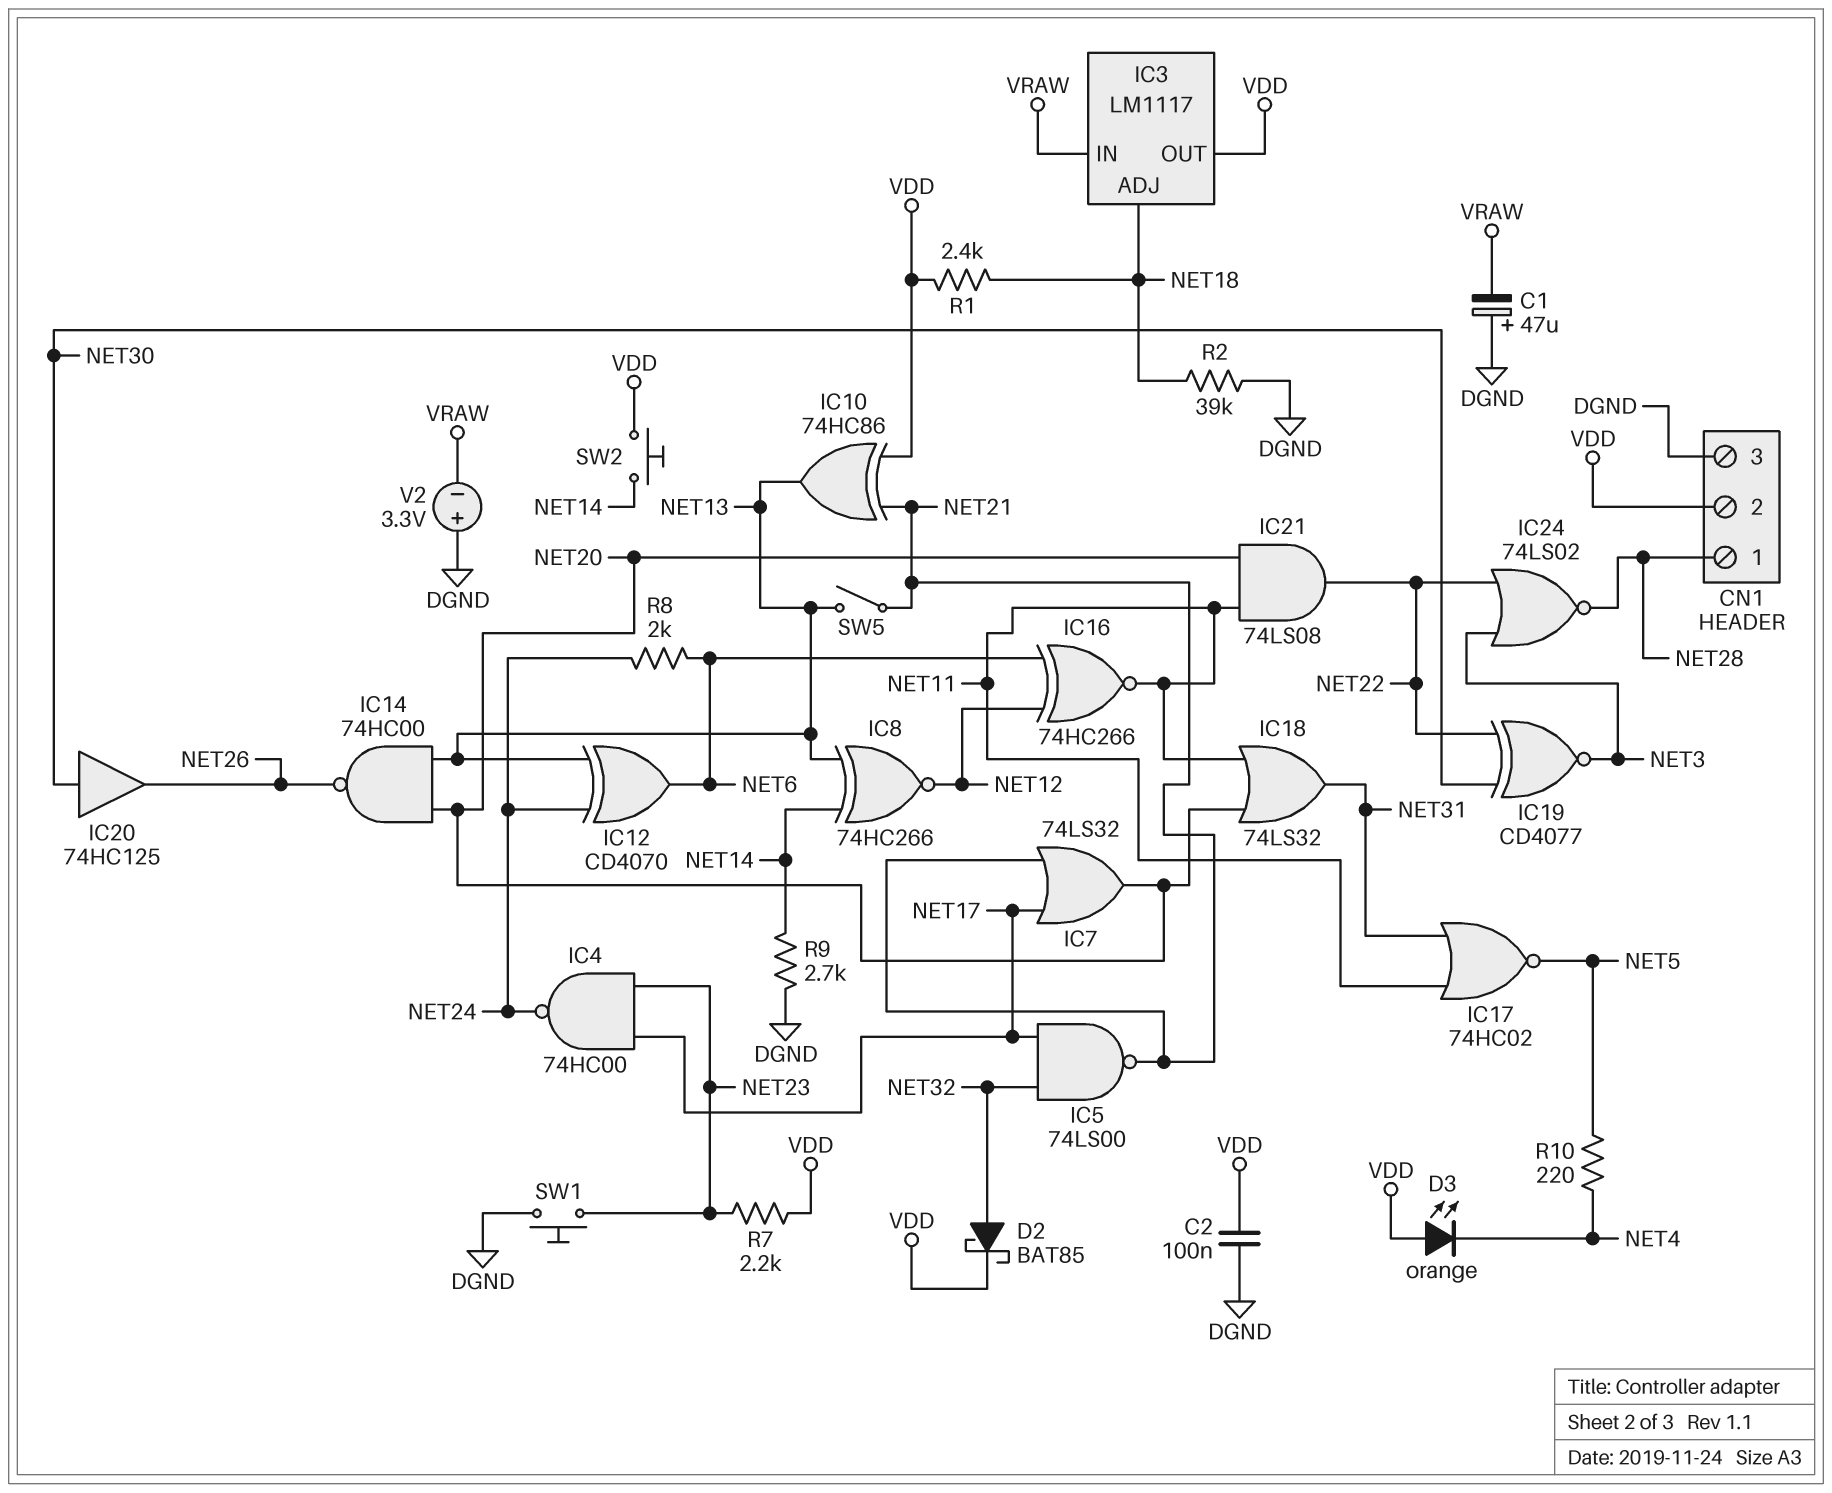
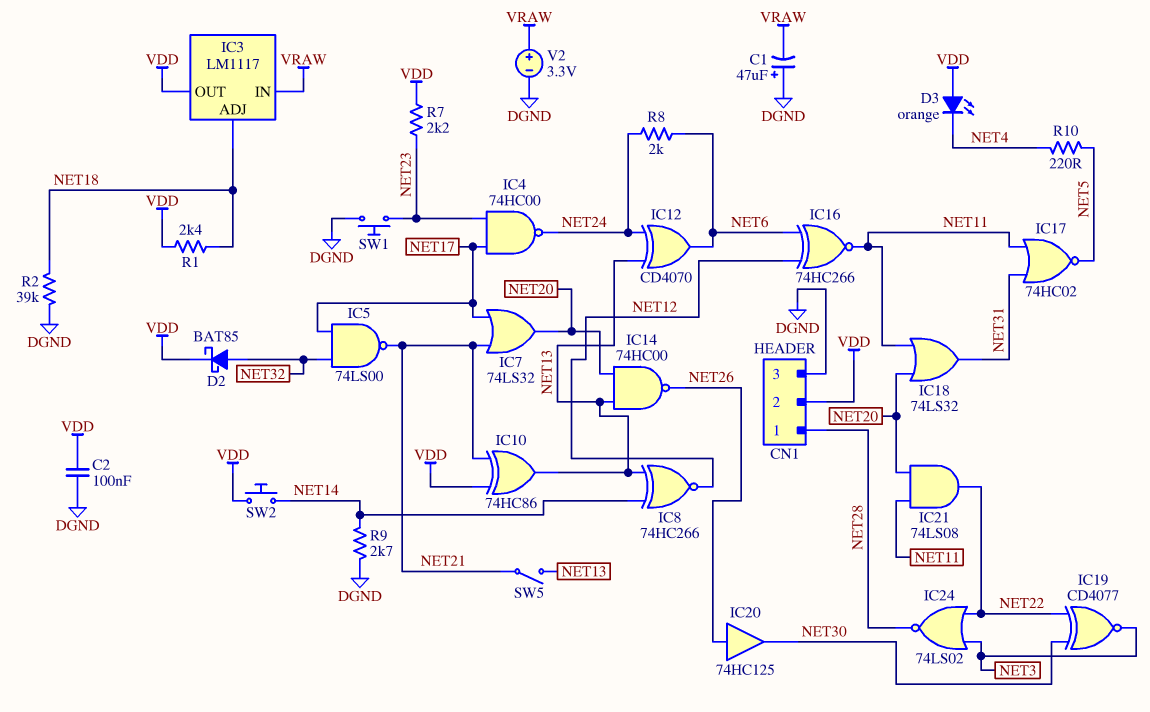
IC20: buffer 74HC125 (in NET30, out NET26) -> buffer 74HC125 (in NET26, out NET30)
V2: 3.3V (plus DGND, minus VRAW) -> 3.3V (plus VRAW, minus DGND)

